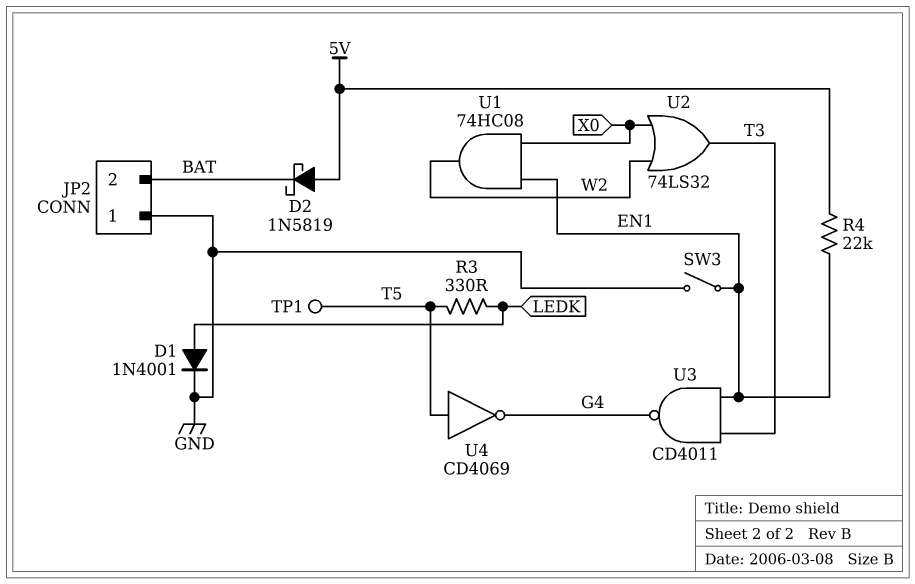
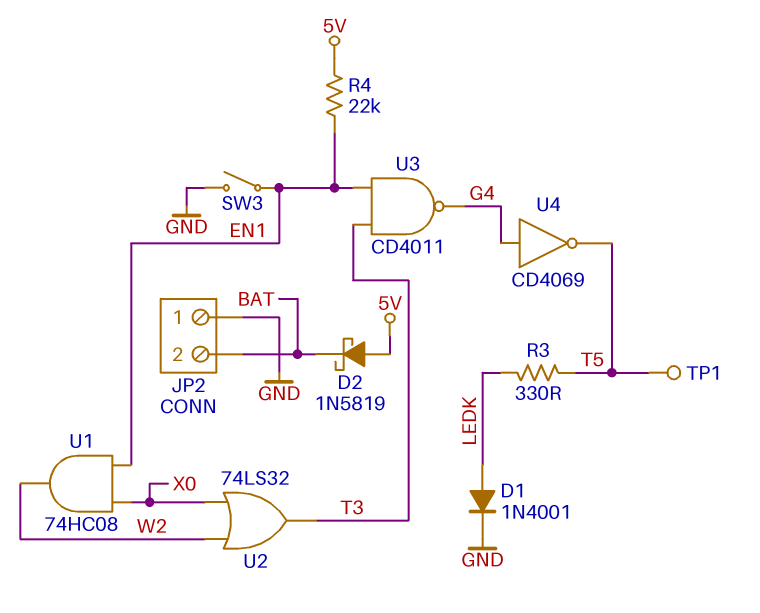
U4: NOT CD4069 (in T5, out G4) -> NOT CD4069 (in G4, out T5)

